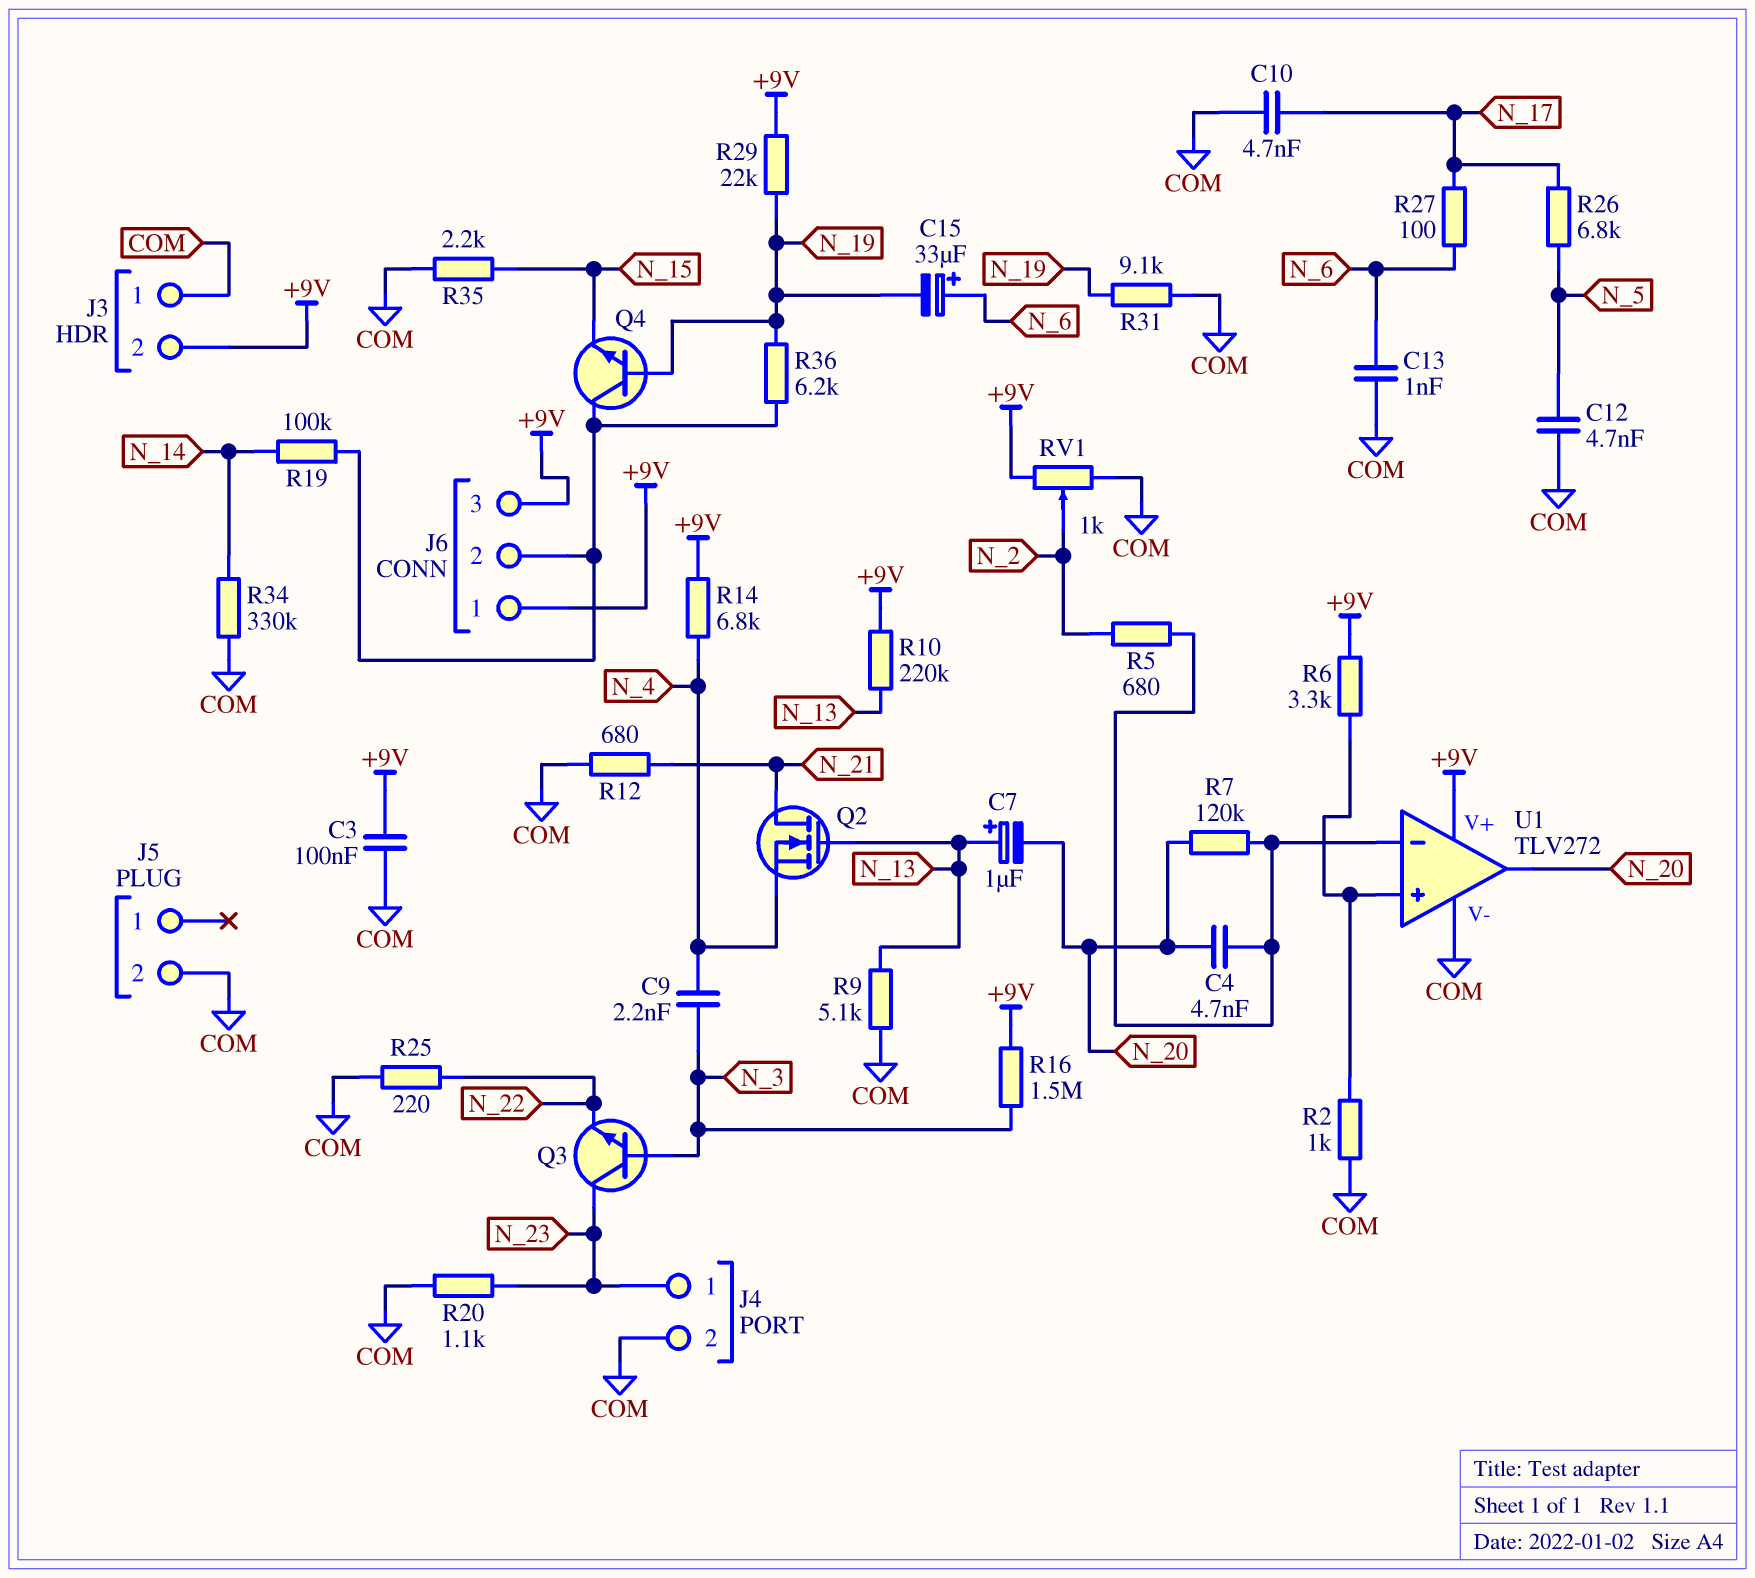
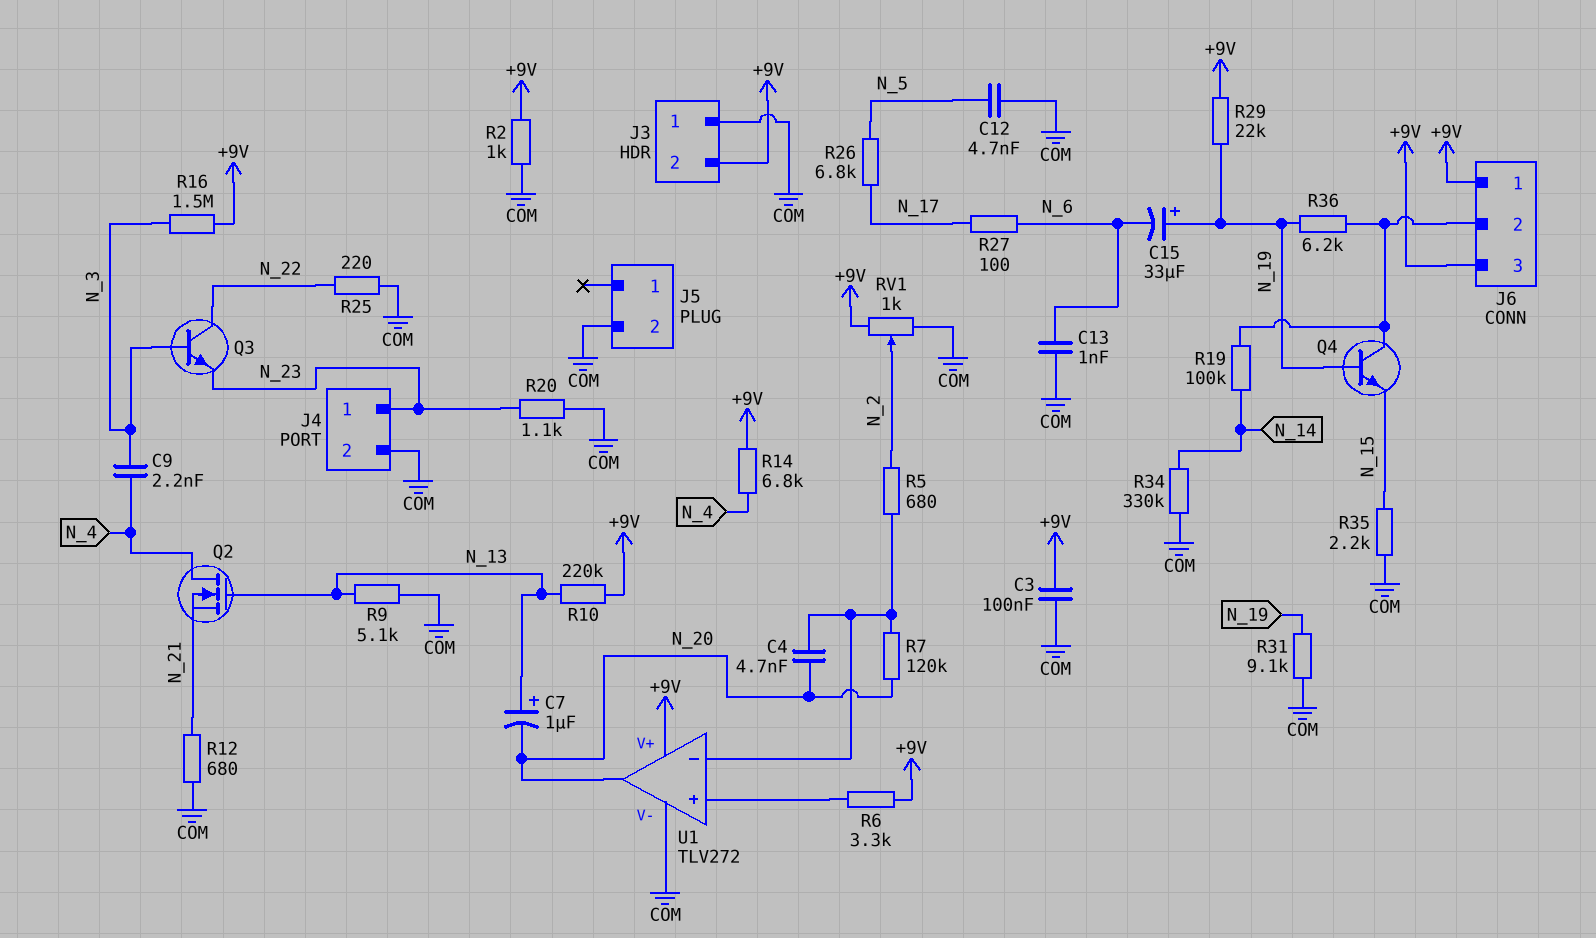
C10: 4.7nF (COM, N_17) -> none
C15: 33uF (plus N_6, minus N_19) -> 33uF (plus N_19, minus N_6)
Q2: NMOS (G N_13, D N_21, S N_4) -> NMOS (G N_13, D N_4, S N_21)
Q3: NPN (B N_3, C N_23, E N_22) -> NPN (B N_3, C N_22, E N_23)
R2: 1k (COM, U1/in+) -> 1k (+9V, COM)

